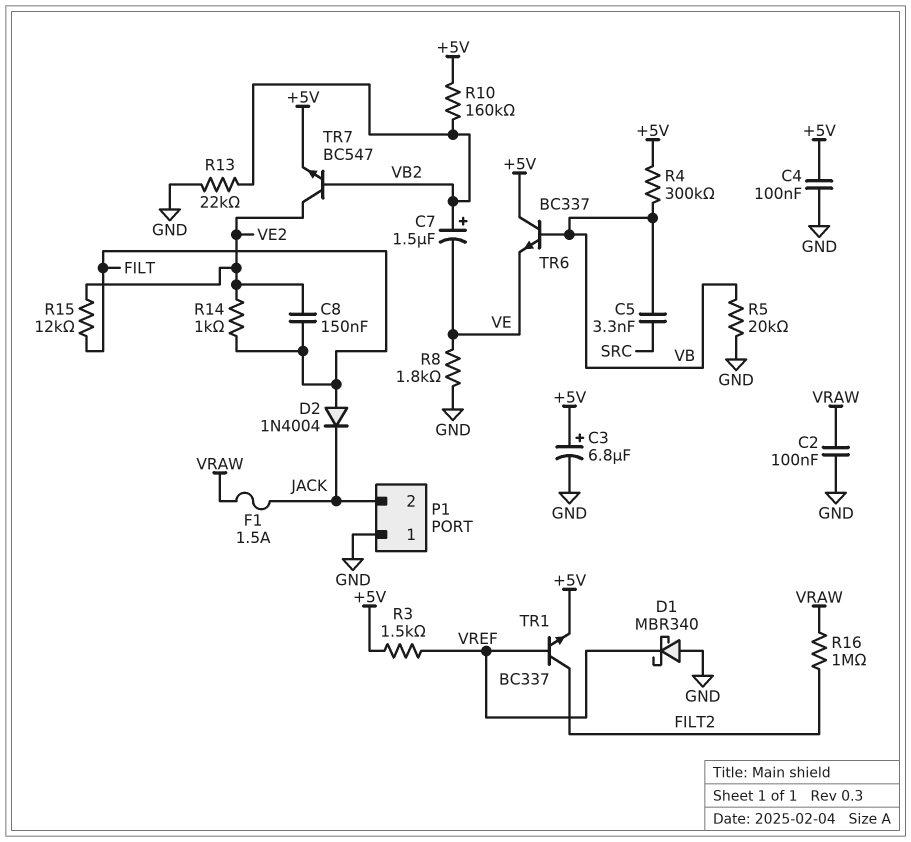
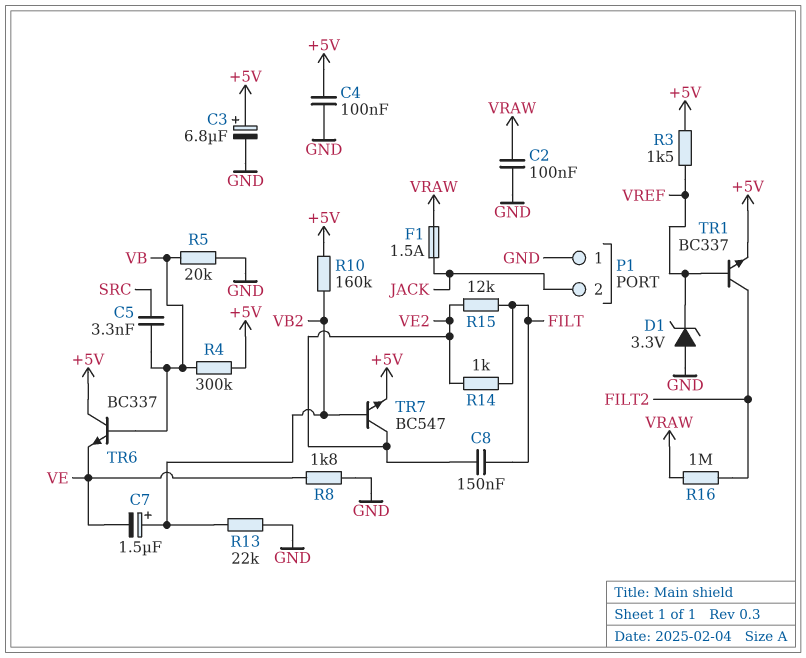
D1: schottky MBR340 (A GND, K VREF) -> zener 3.3V (A GND, K VREF)
D2: diode 1N4004 (A FILT, K JACK) -> none

